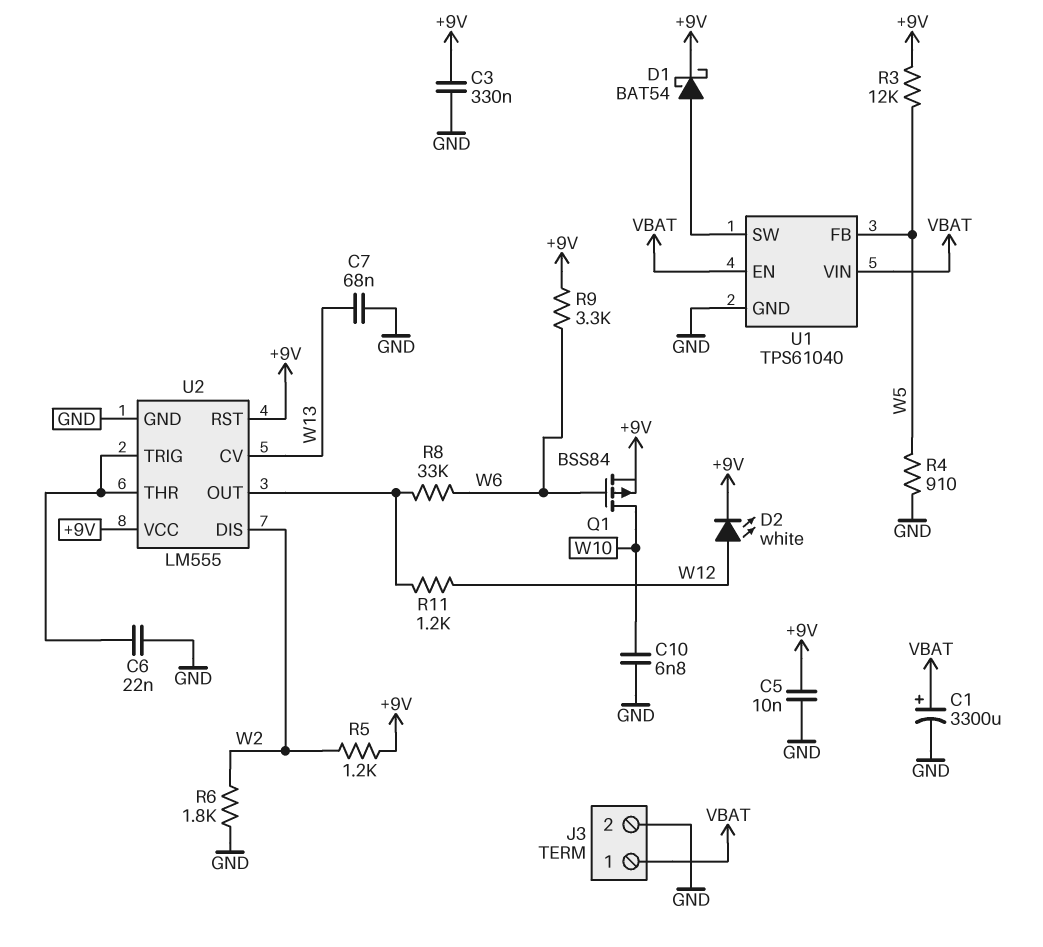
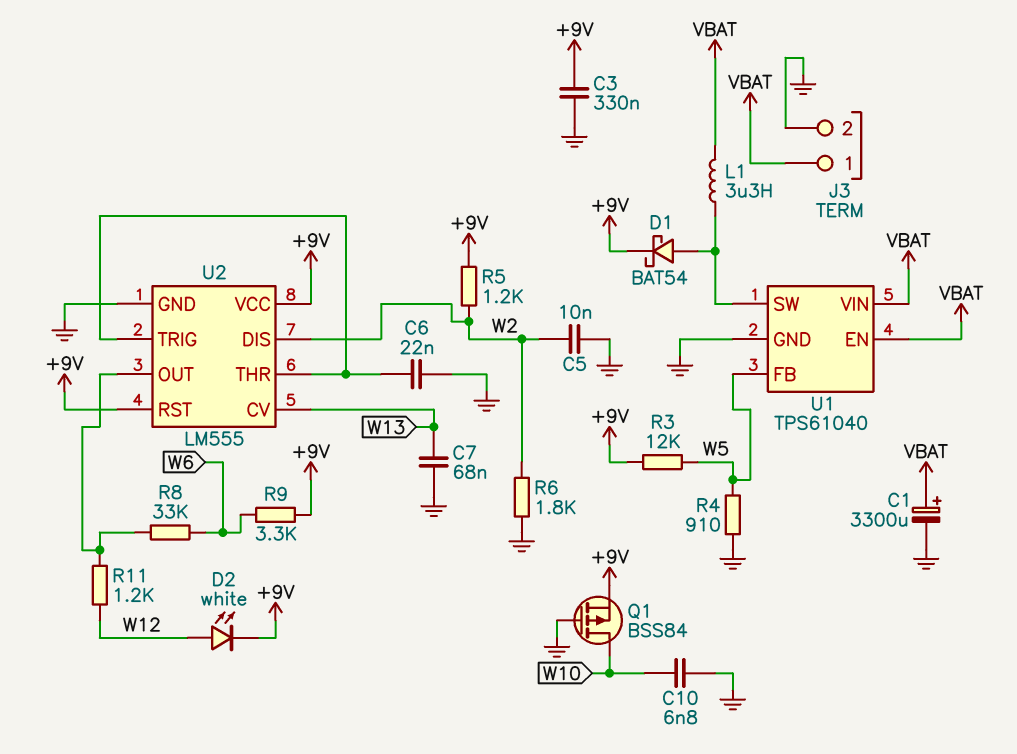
C5: 10nF (+9V, GND) -> 10nF (GND, W2)
L1: none -> 3.3uH (U1/SW, VBAT)
Q1: PMOS BSS84 (G W6, D W10, S +9V) -> PMOS BSS84 (G GND, D W10, S +9V)

